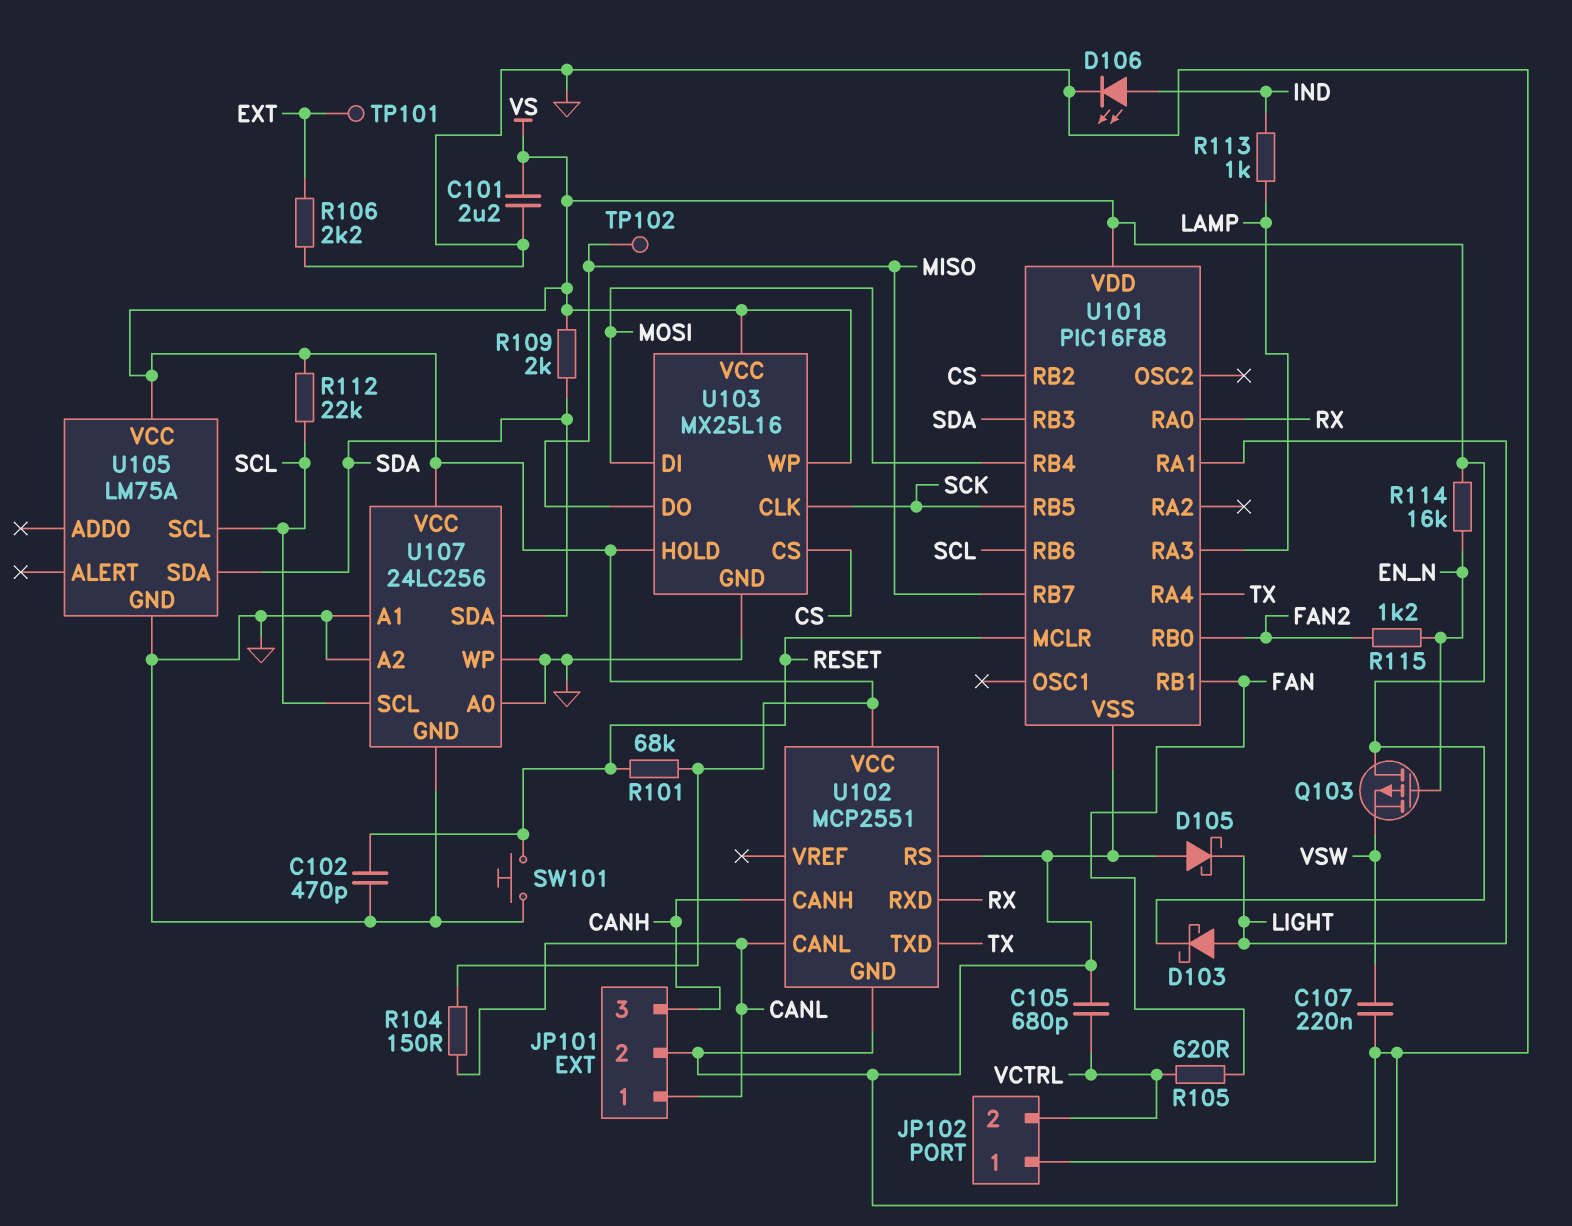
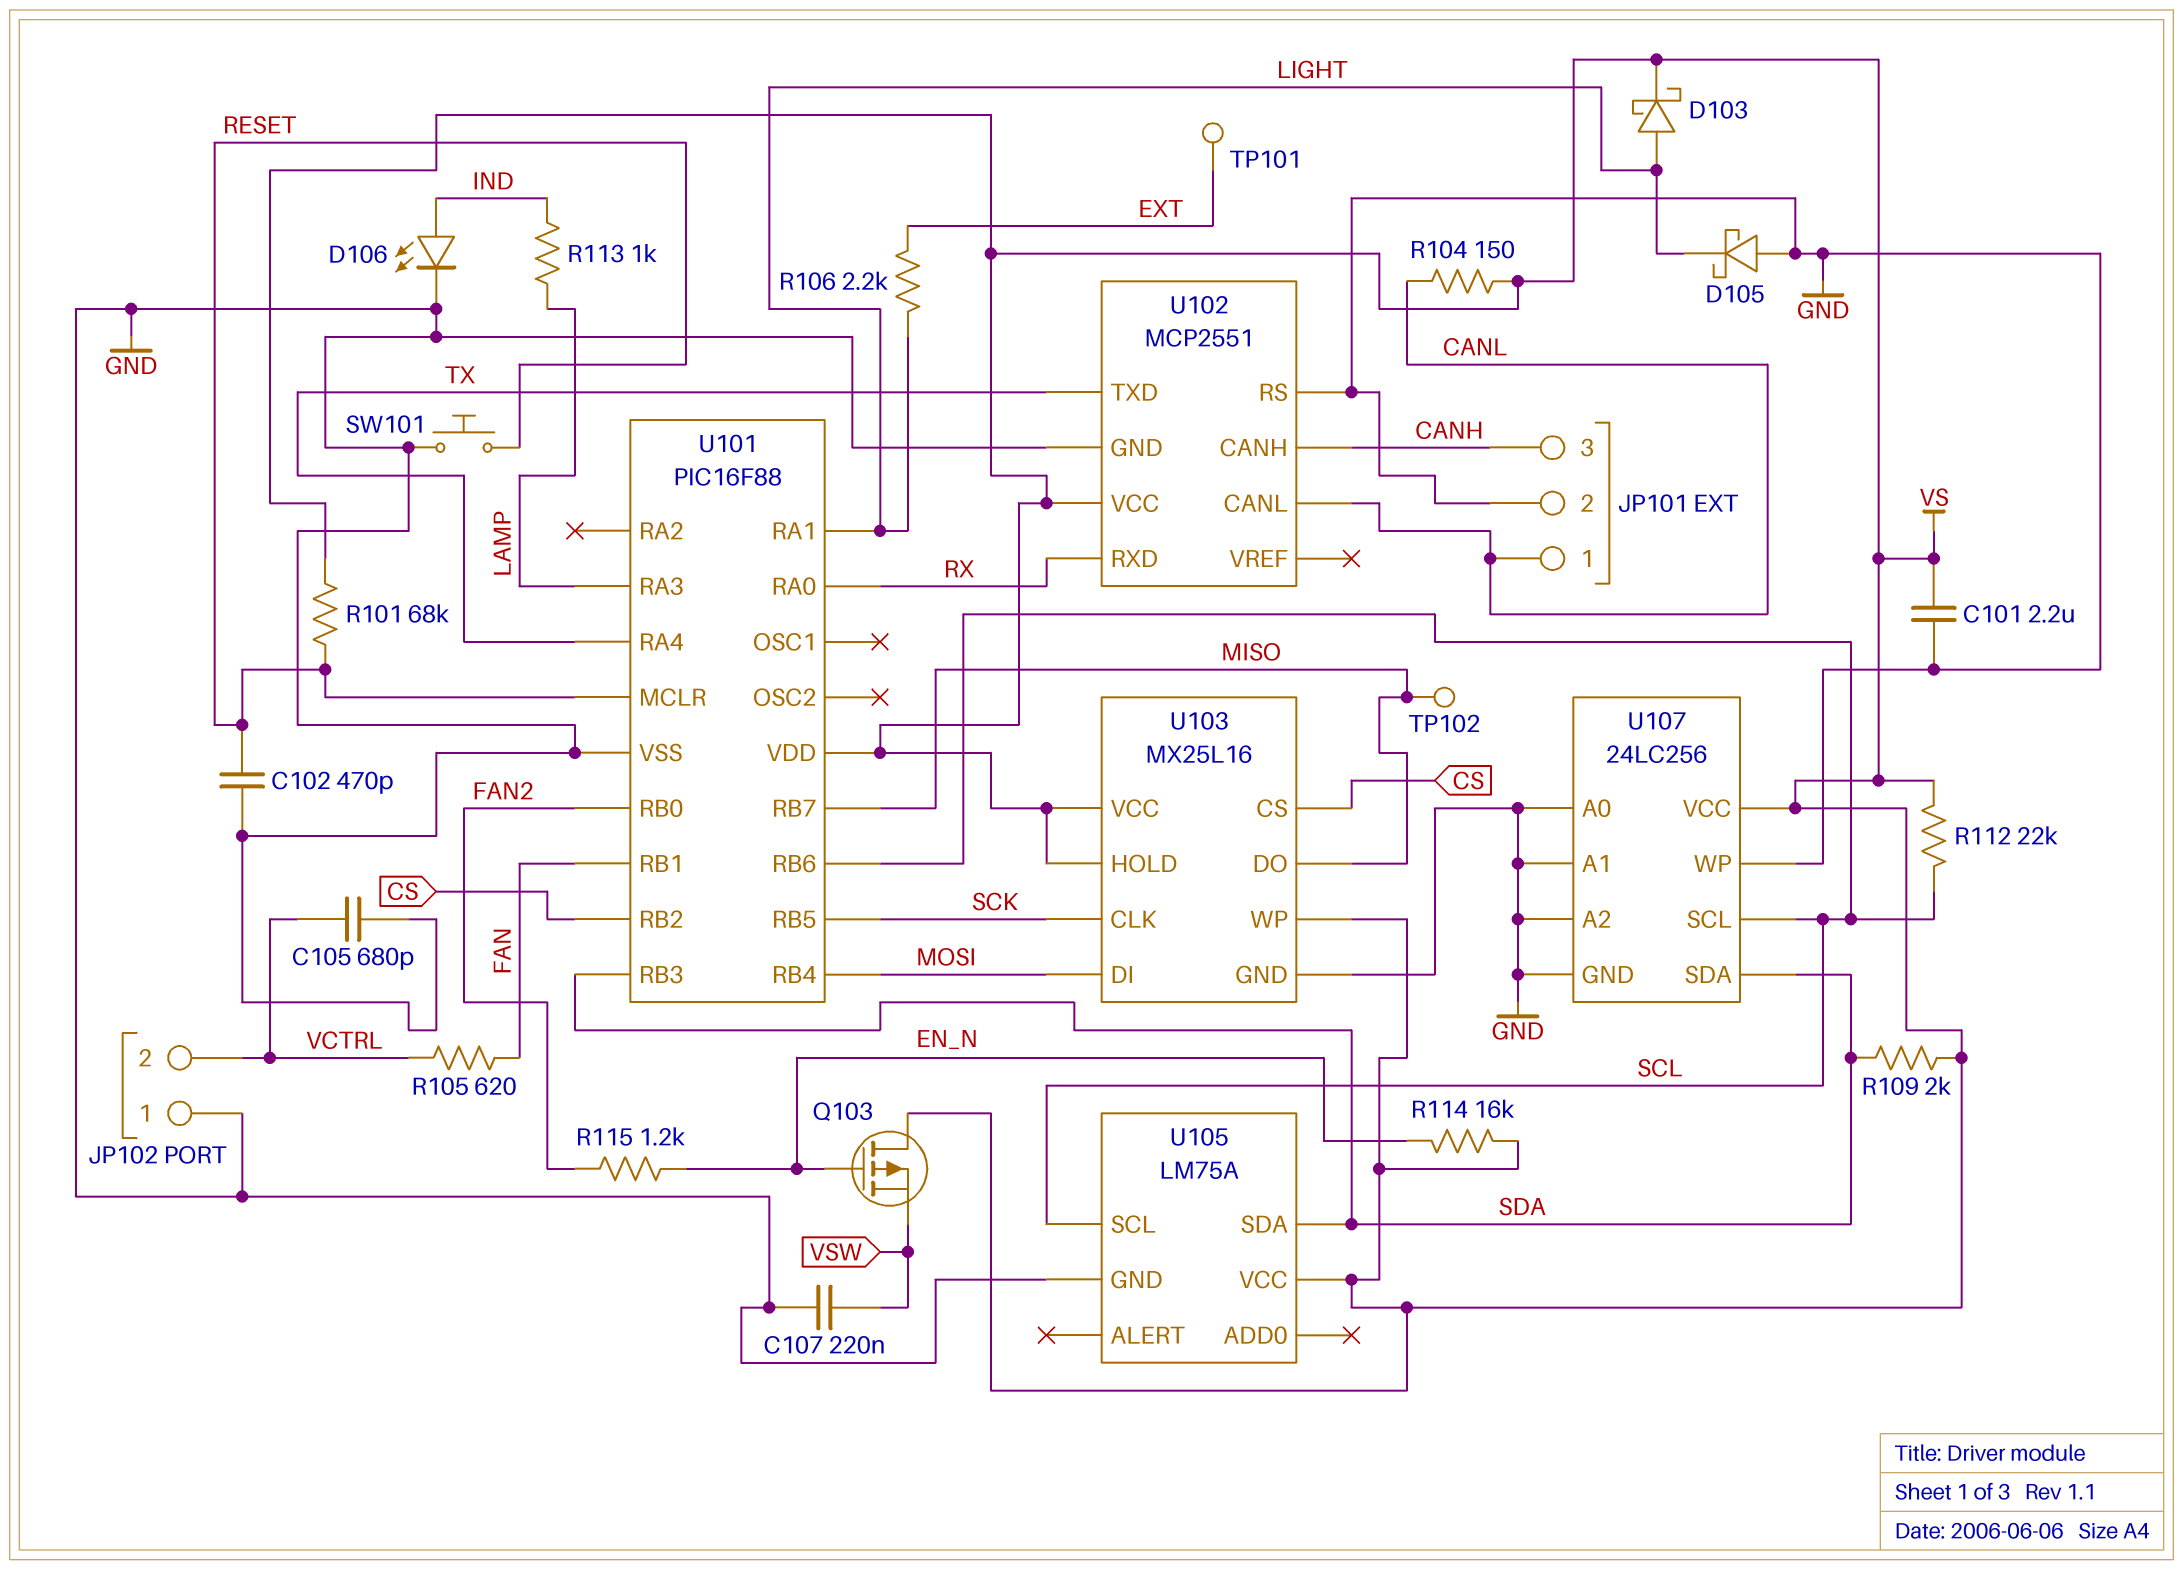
R106: 2.2k (EXT, GND) -> 2.2k (EXT, LIGHT)

